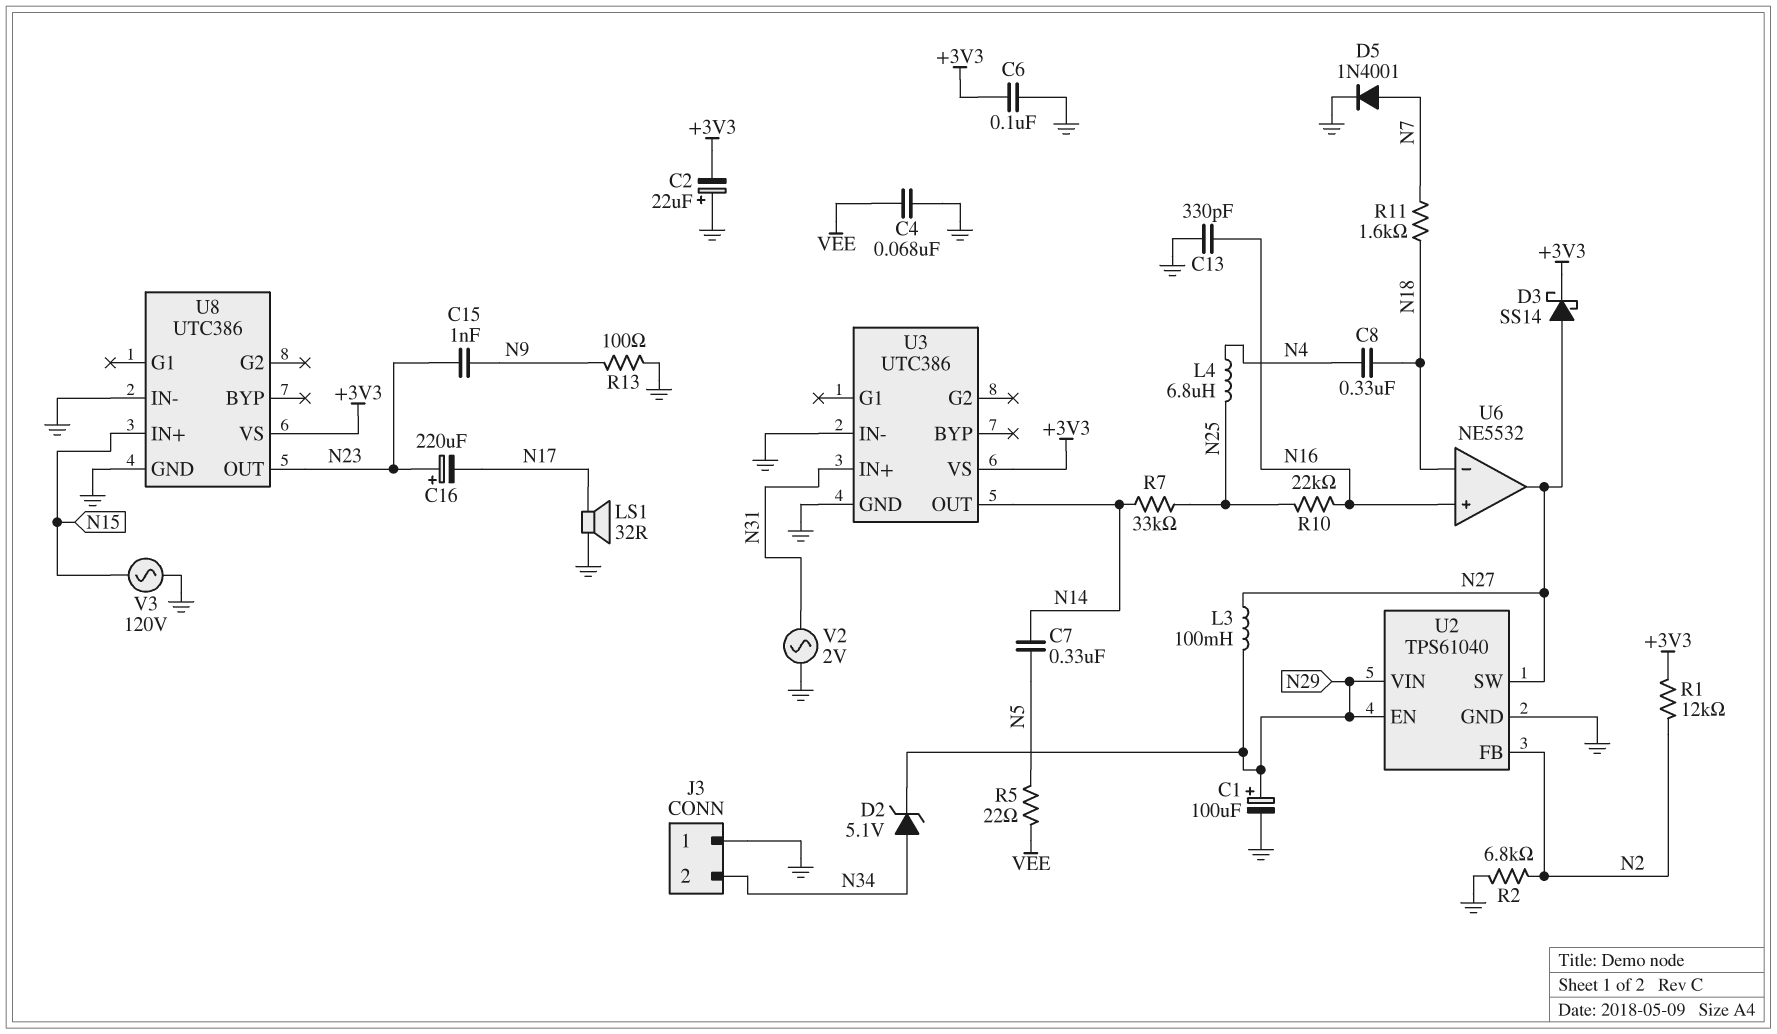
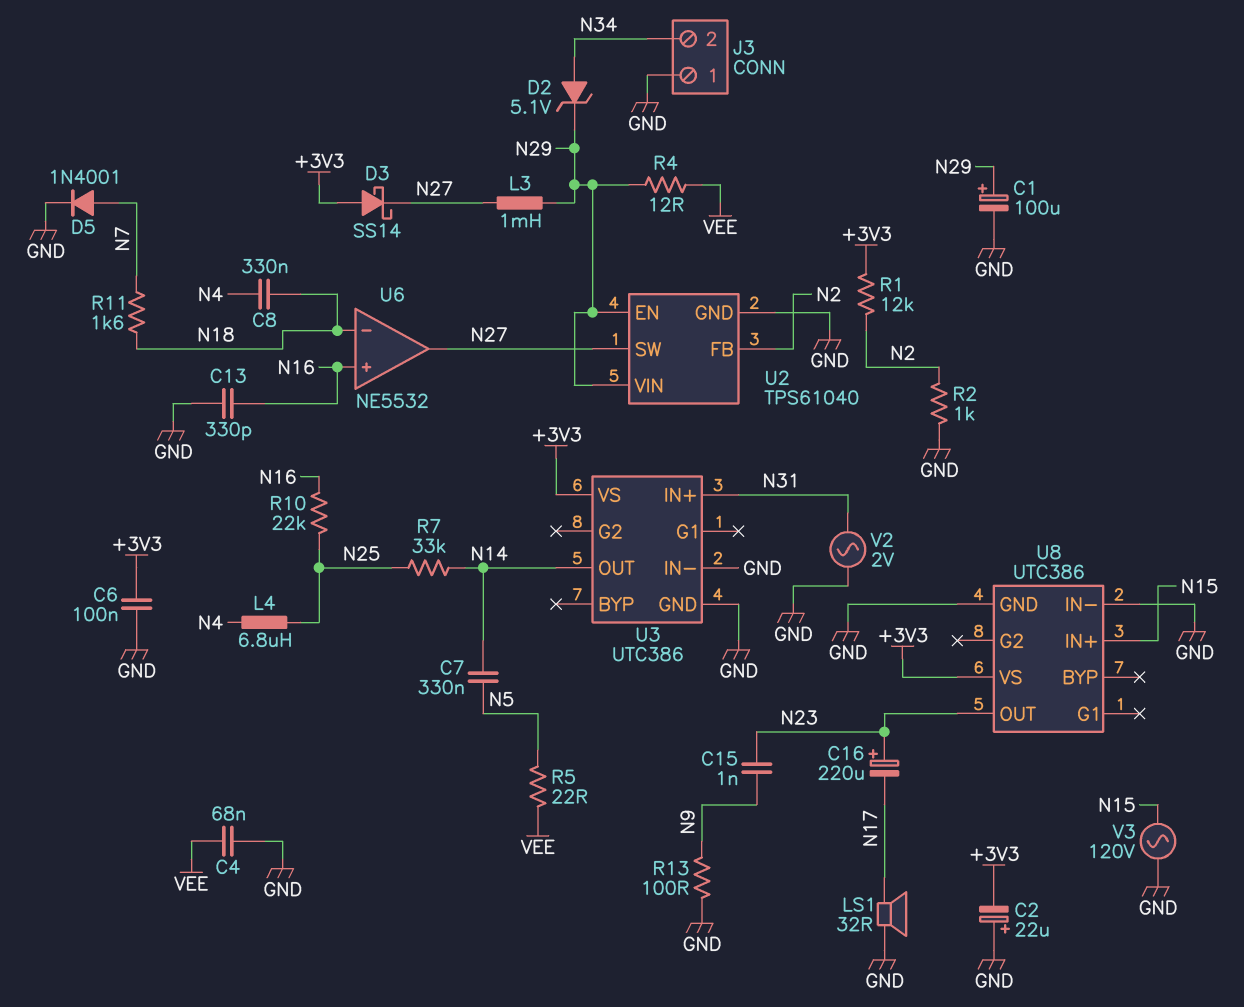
D3: schottky SS14 (A N27, K +3V3) -> schottky SS14 (A +3V3, K N27)
L3: 100mH (N27, N29) -> 1mH (N27, N29)
R2: 6.8k (GND, N2) -> 1k (GND, N2)
R4: none -> 12 (N29, VEE)

